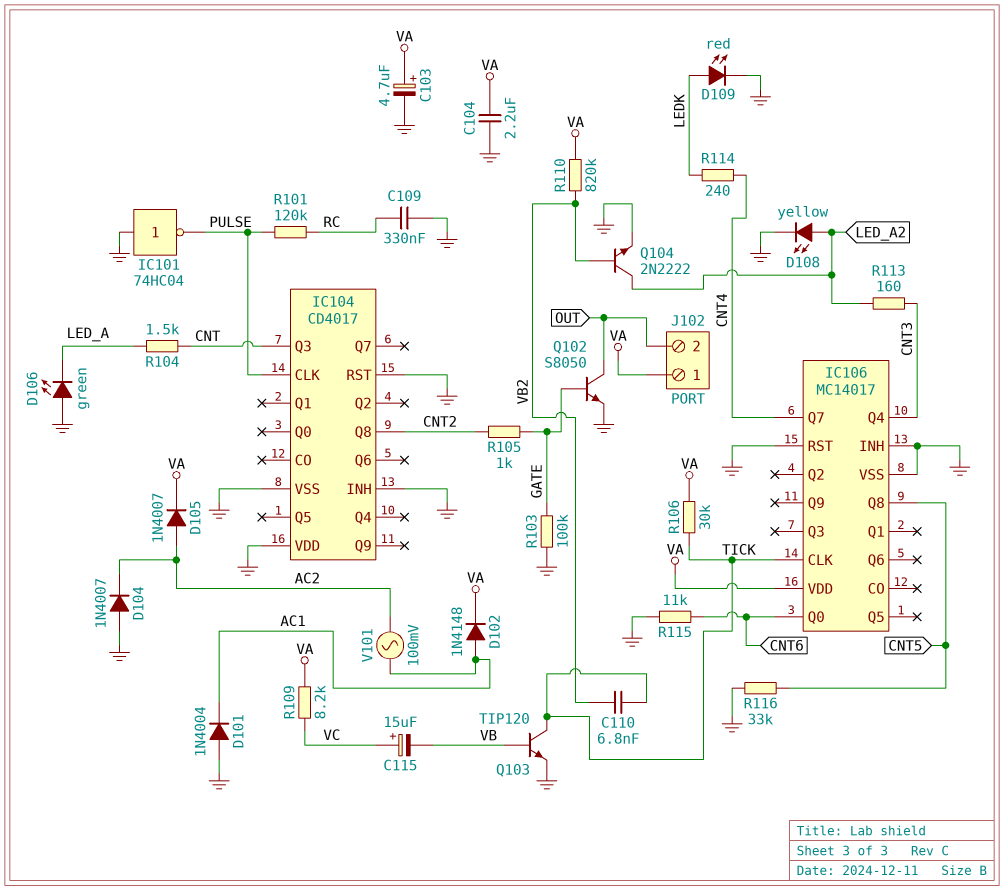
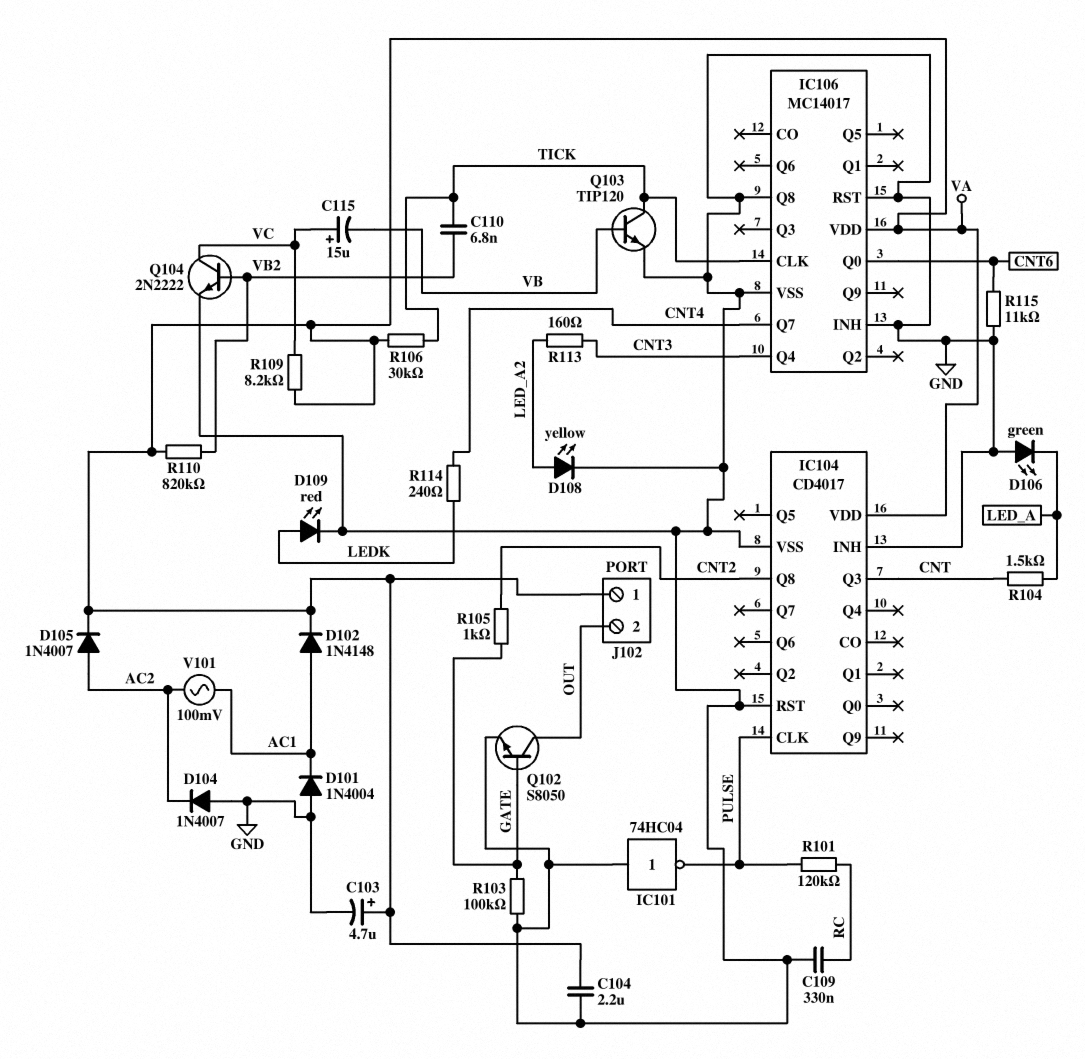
IC104 pin VDD: GND -> VA
IC106 pin Q8: CNT5 -> GND
Q104: NPN 2N2222 (B VB2, C LED_A2, E GND) -> NPN 2N2222 (B VB2, C VC, E GND)
R116: 33k (CNT5, GND) -> none

